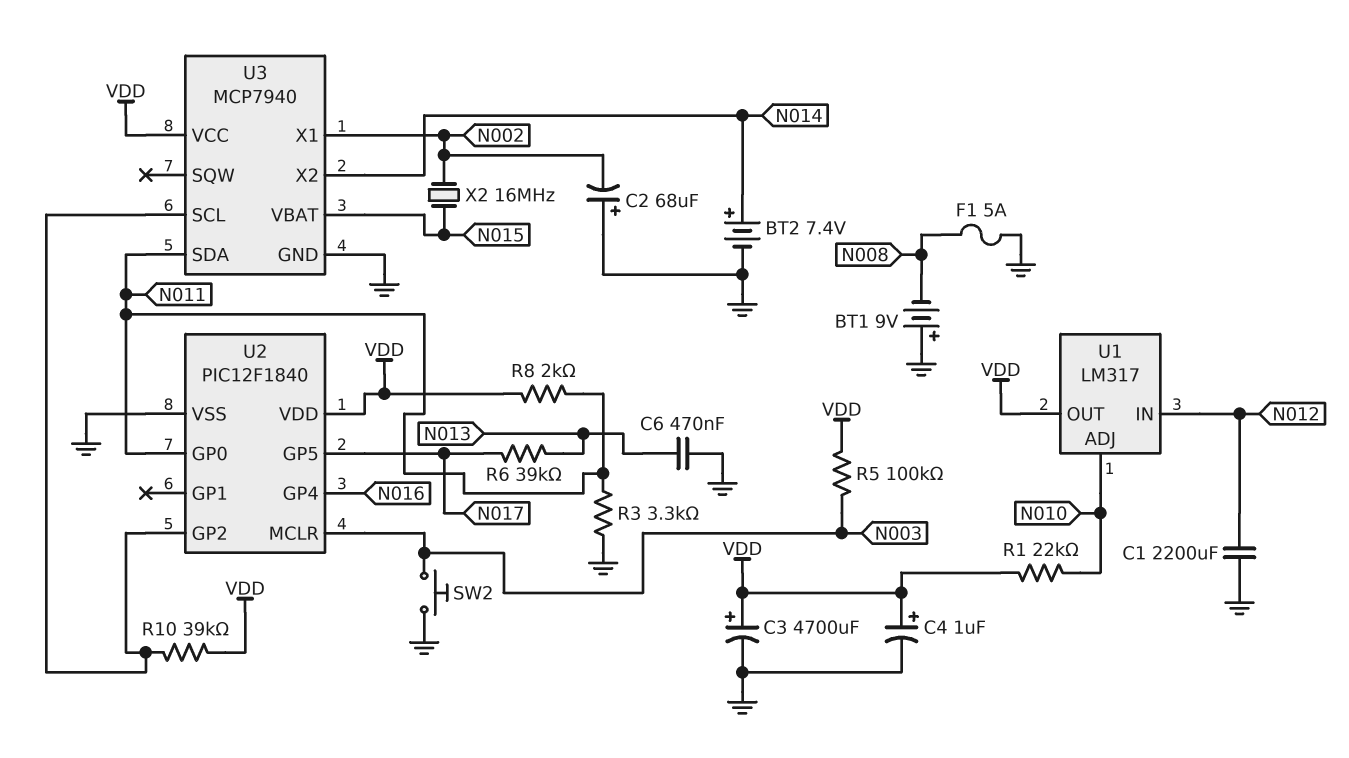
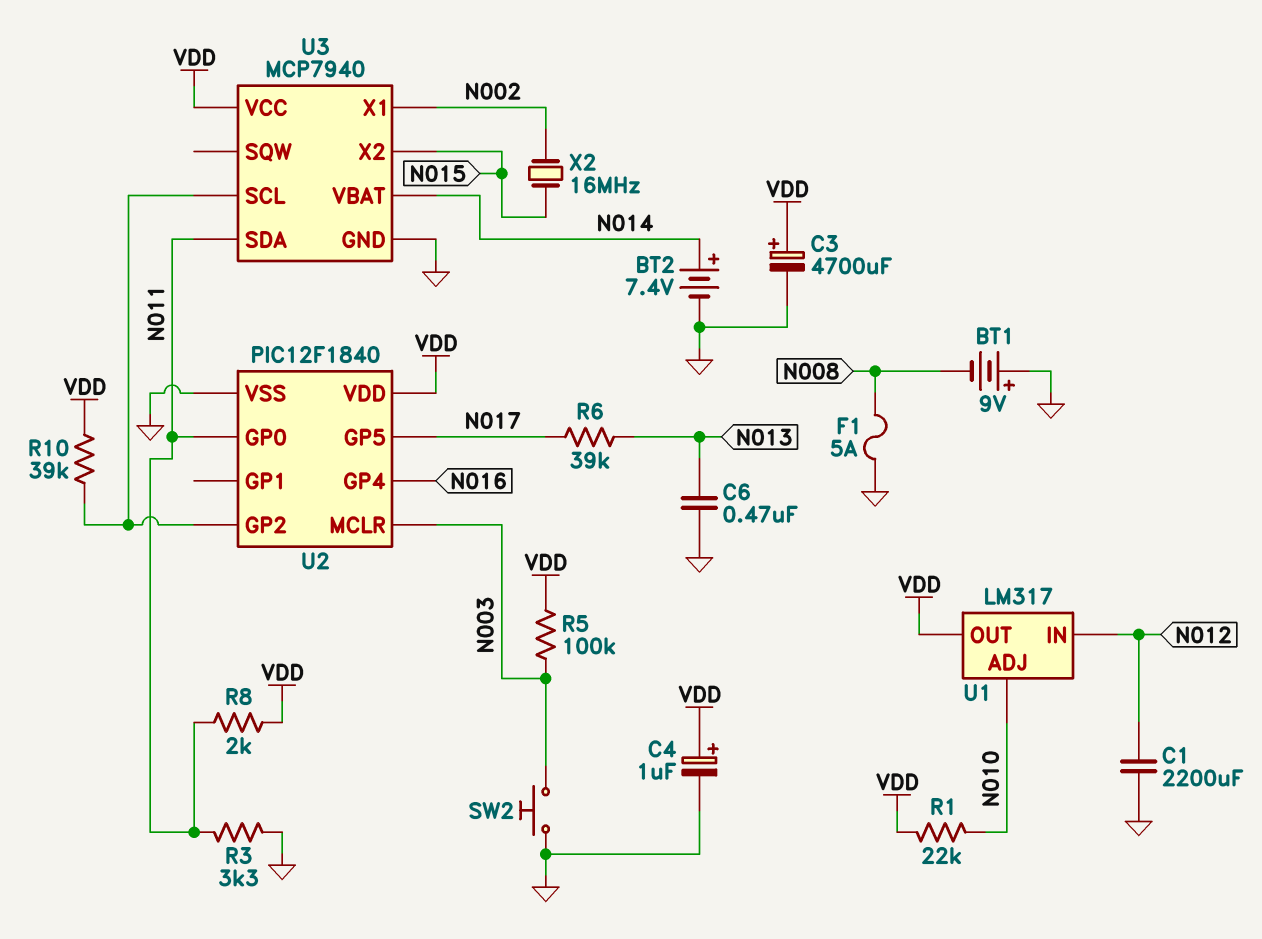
C2: 68uF (plus GND, minus N002) -> none
U3 pin VBAT: N015 -> N014
U3 pin X2: N014 -> N015

